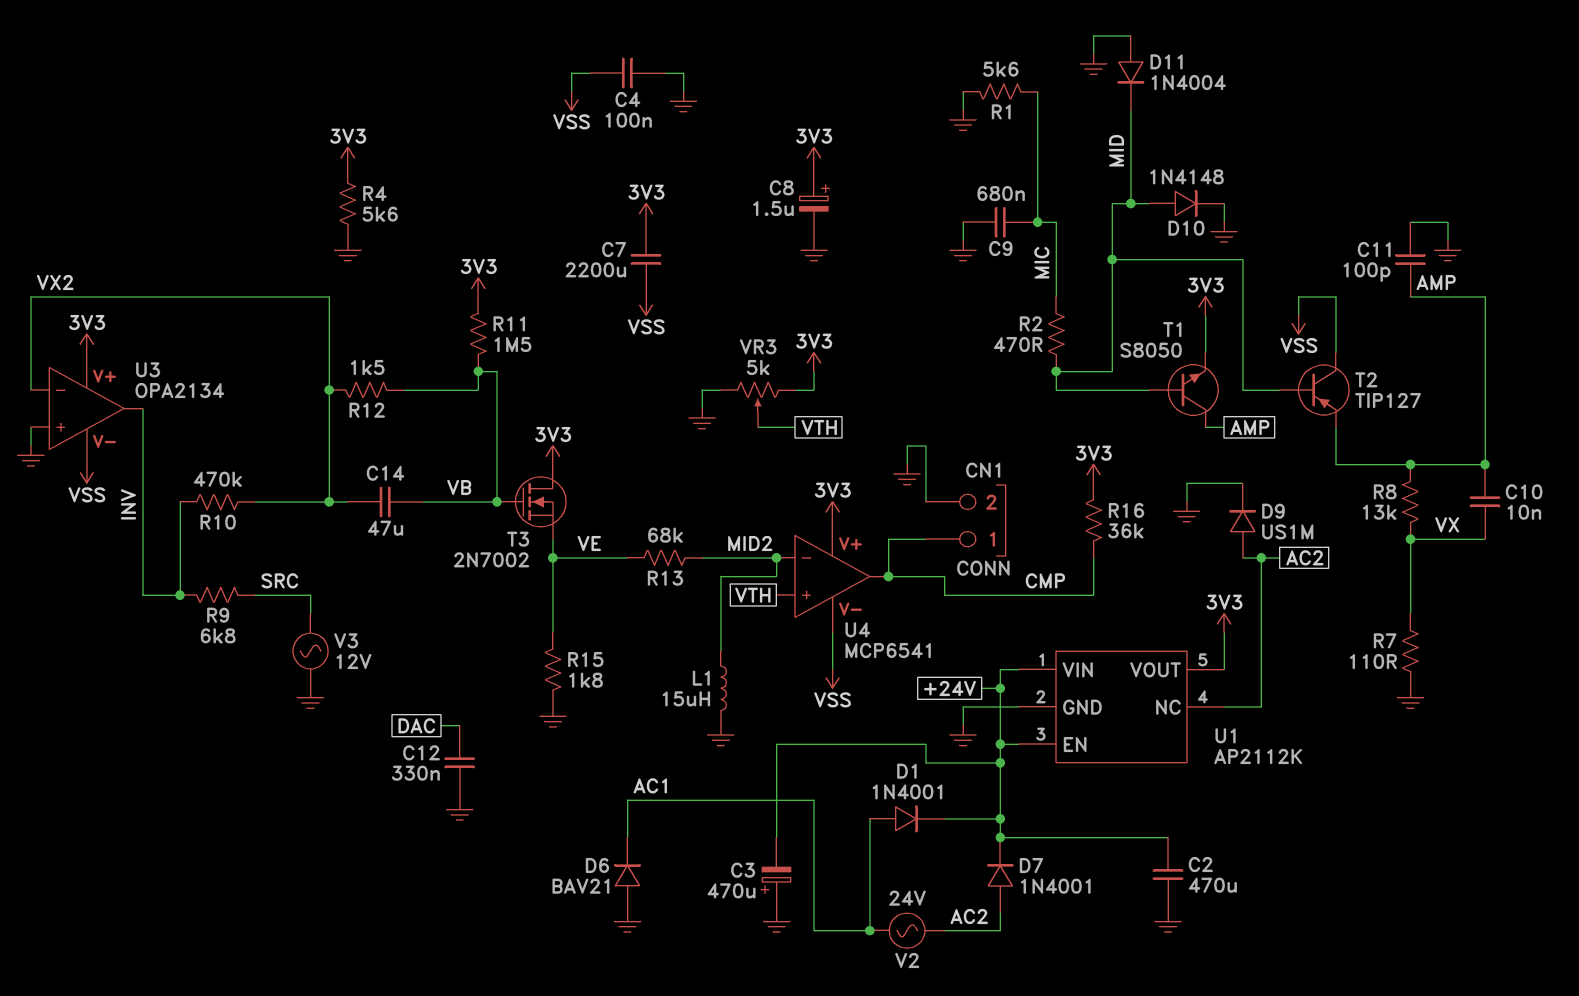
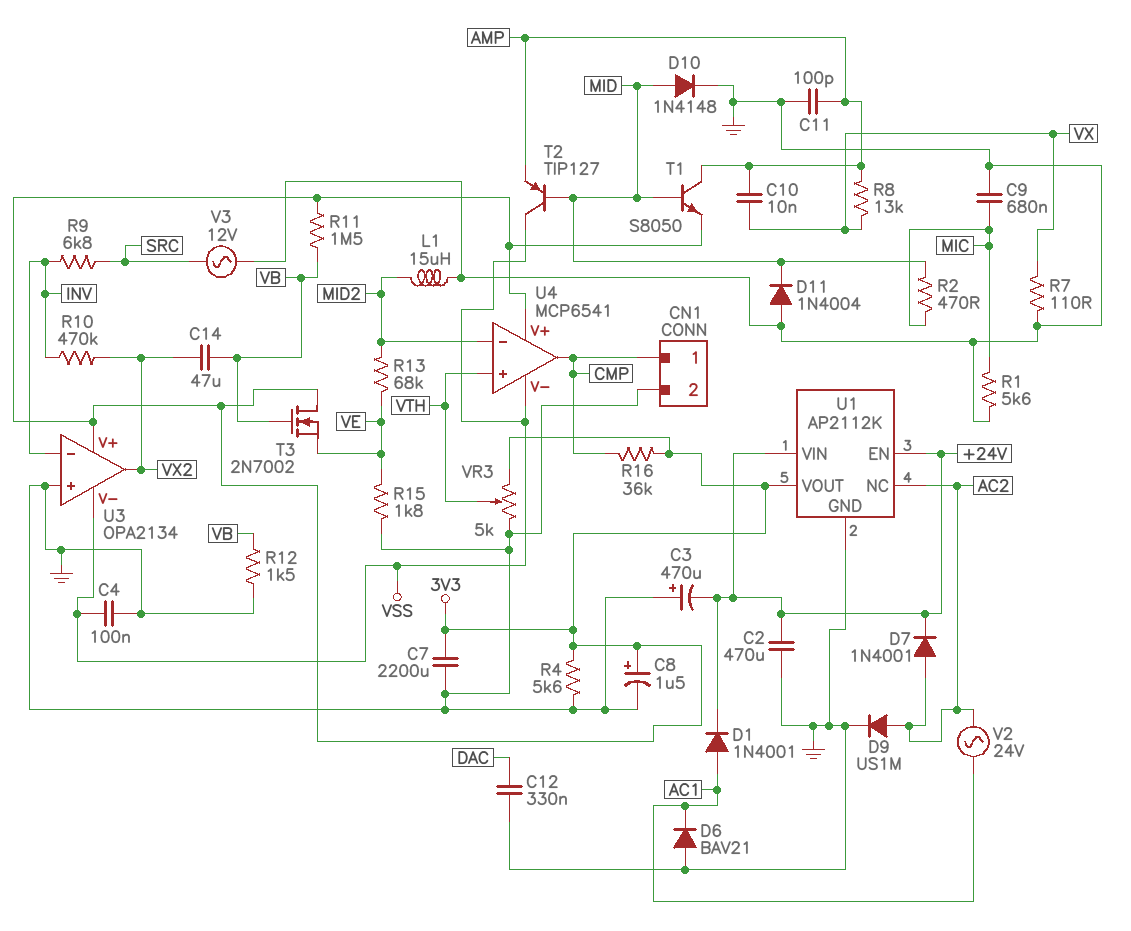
C7: 2200uF (3V3, VSS) -> 2200uF (3V3, GND)
R12: 1.5k (VB, VX2) -> 1.5k (GND, VB)
U3 pin in-: VX2 -> INV
U3 pin out: INV -> VX2

